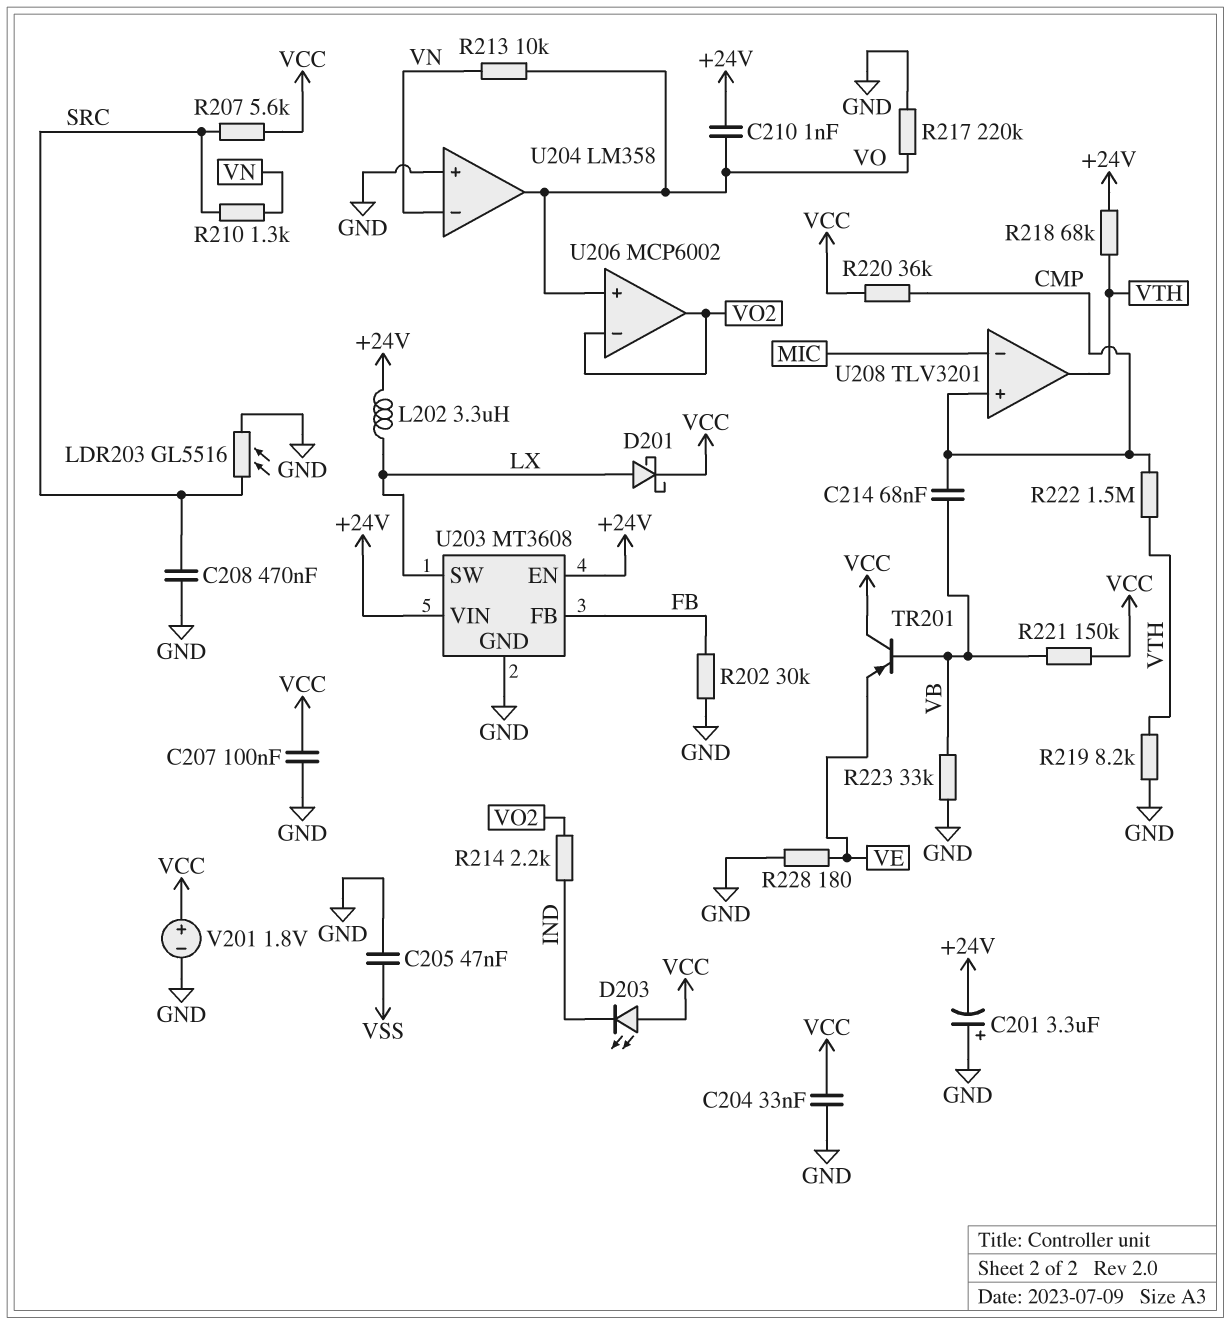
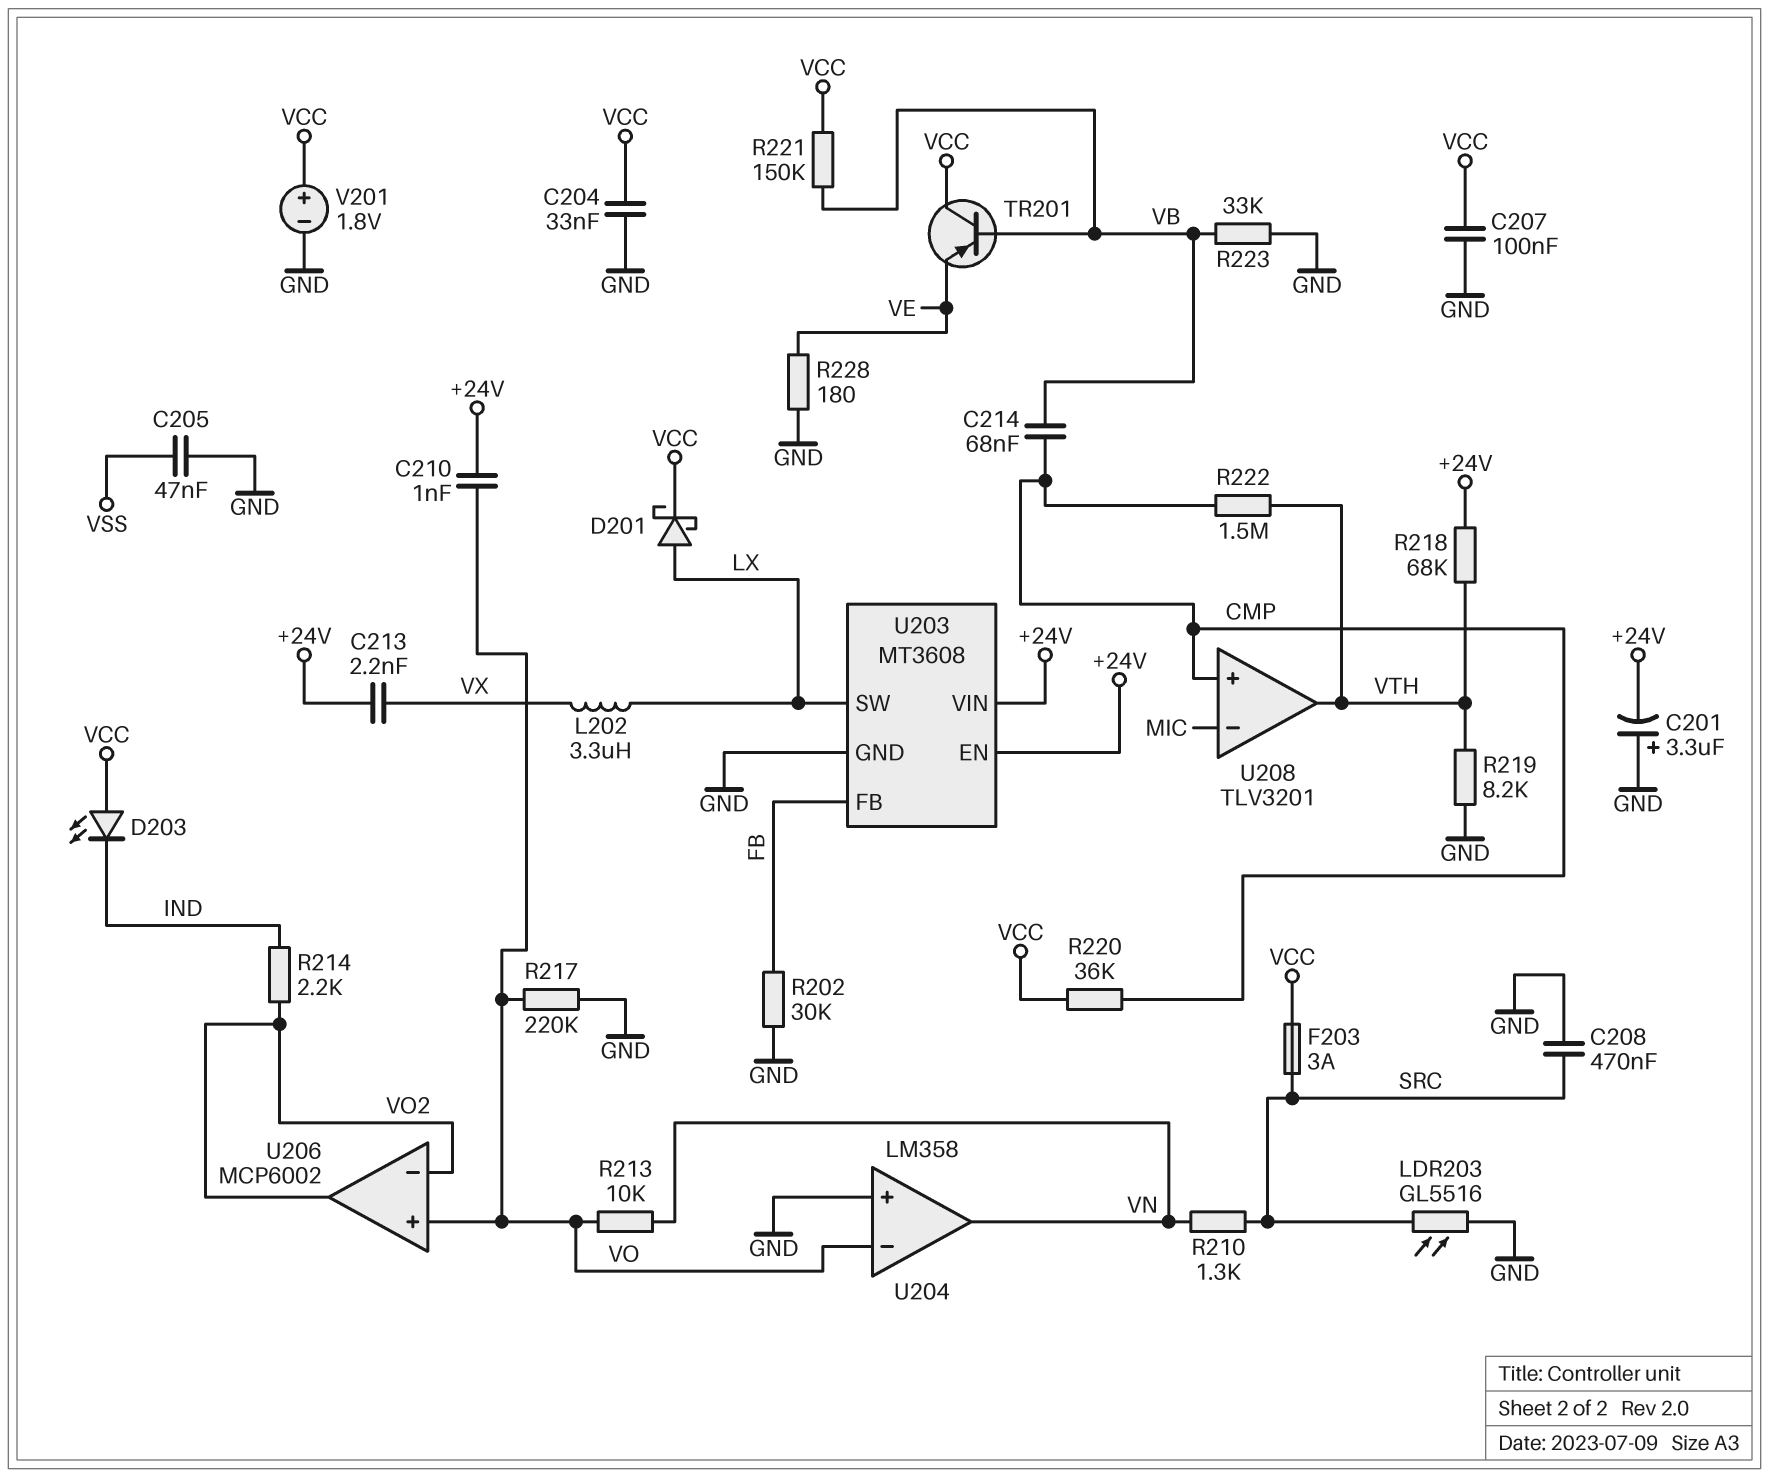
C213: none -> 2.2nF (+24V, VX)
F203: none -> 3A (SRC, VCC)
L202: 3.3uH (+24V, LX) -> 3.3uH (LX, VX)
R207: 5.6k (SRC, VCC) -> none
U204 pin in-: VN -> VO
U204 pin out: VO -> VN

